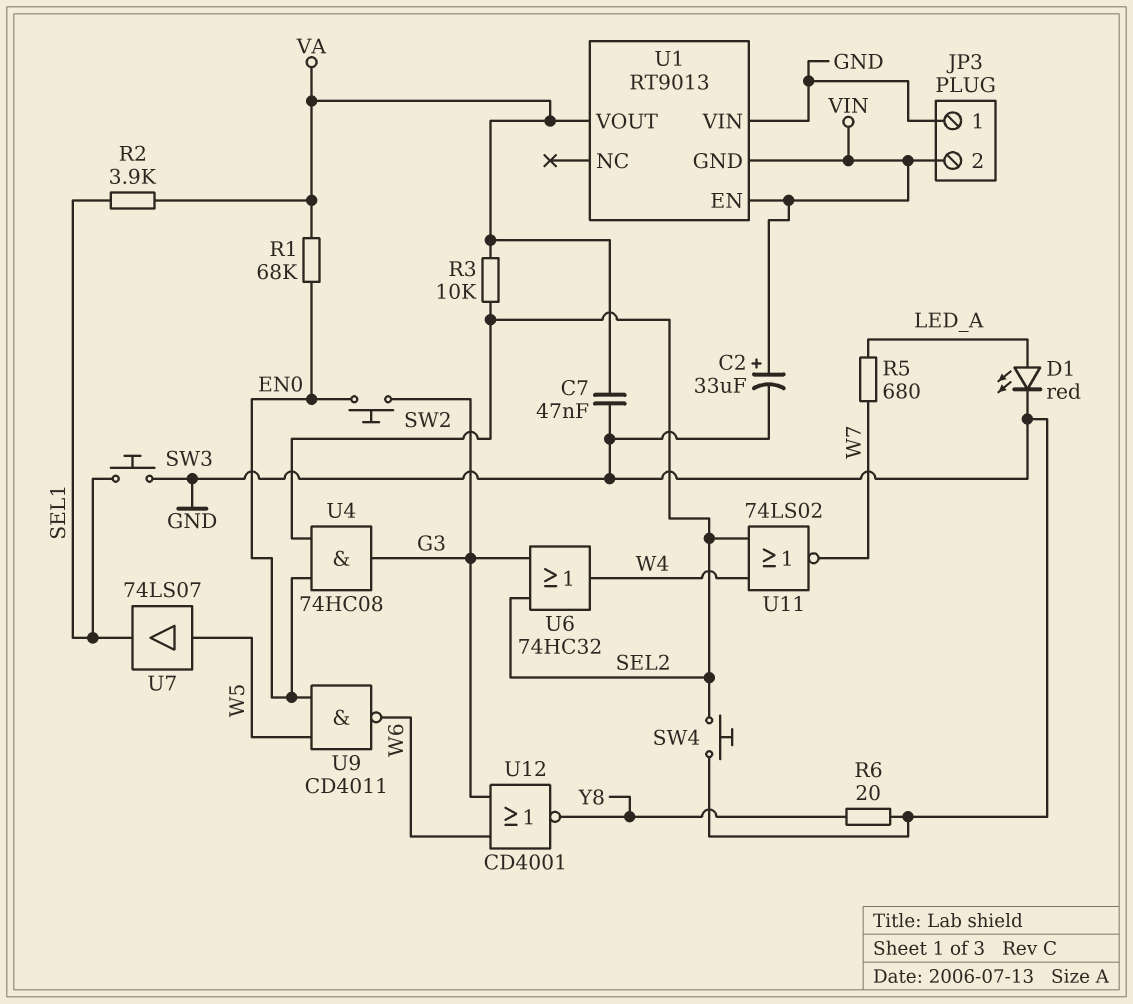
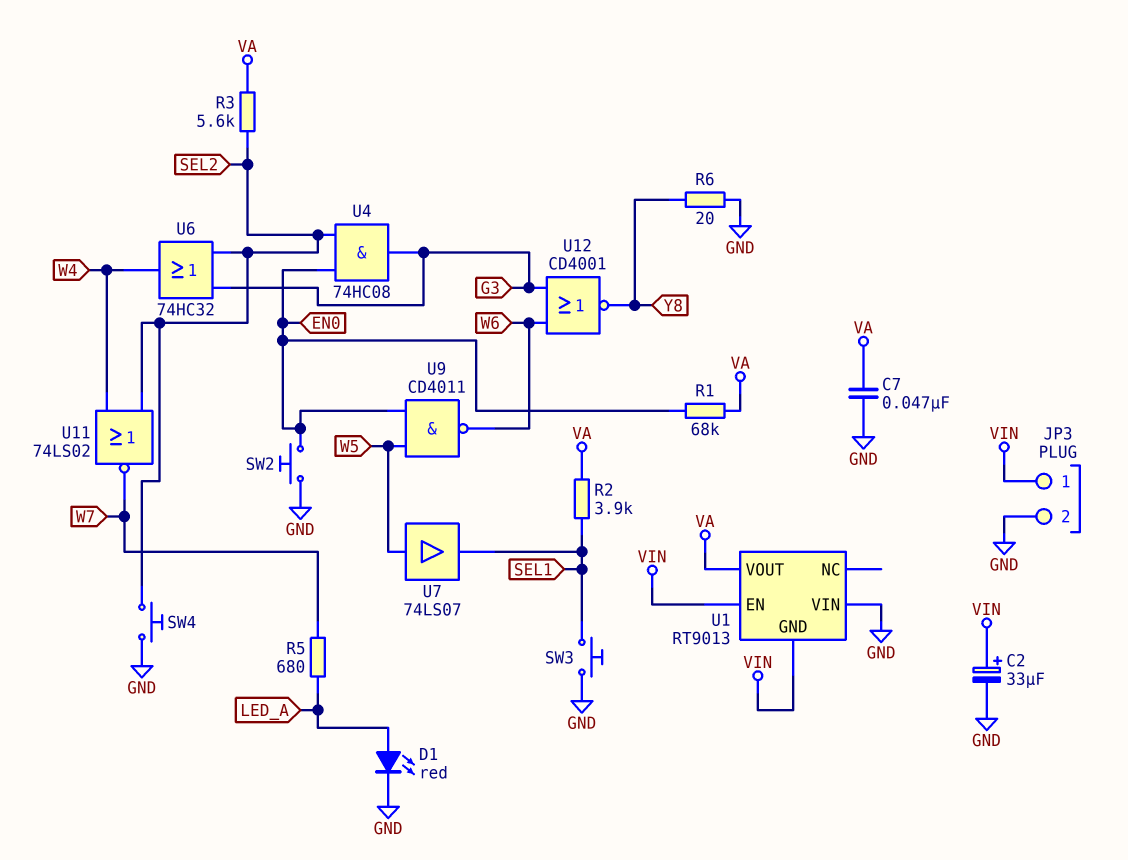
JP3 pin 1: GND -> VIN
JP3 pin 2: VIN -> GND
R3: 10k (SEL2, VA) -> 5.6k (SEL2, VA)
SW2: button (EN0, G3) -> button (EN0, GND)

